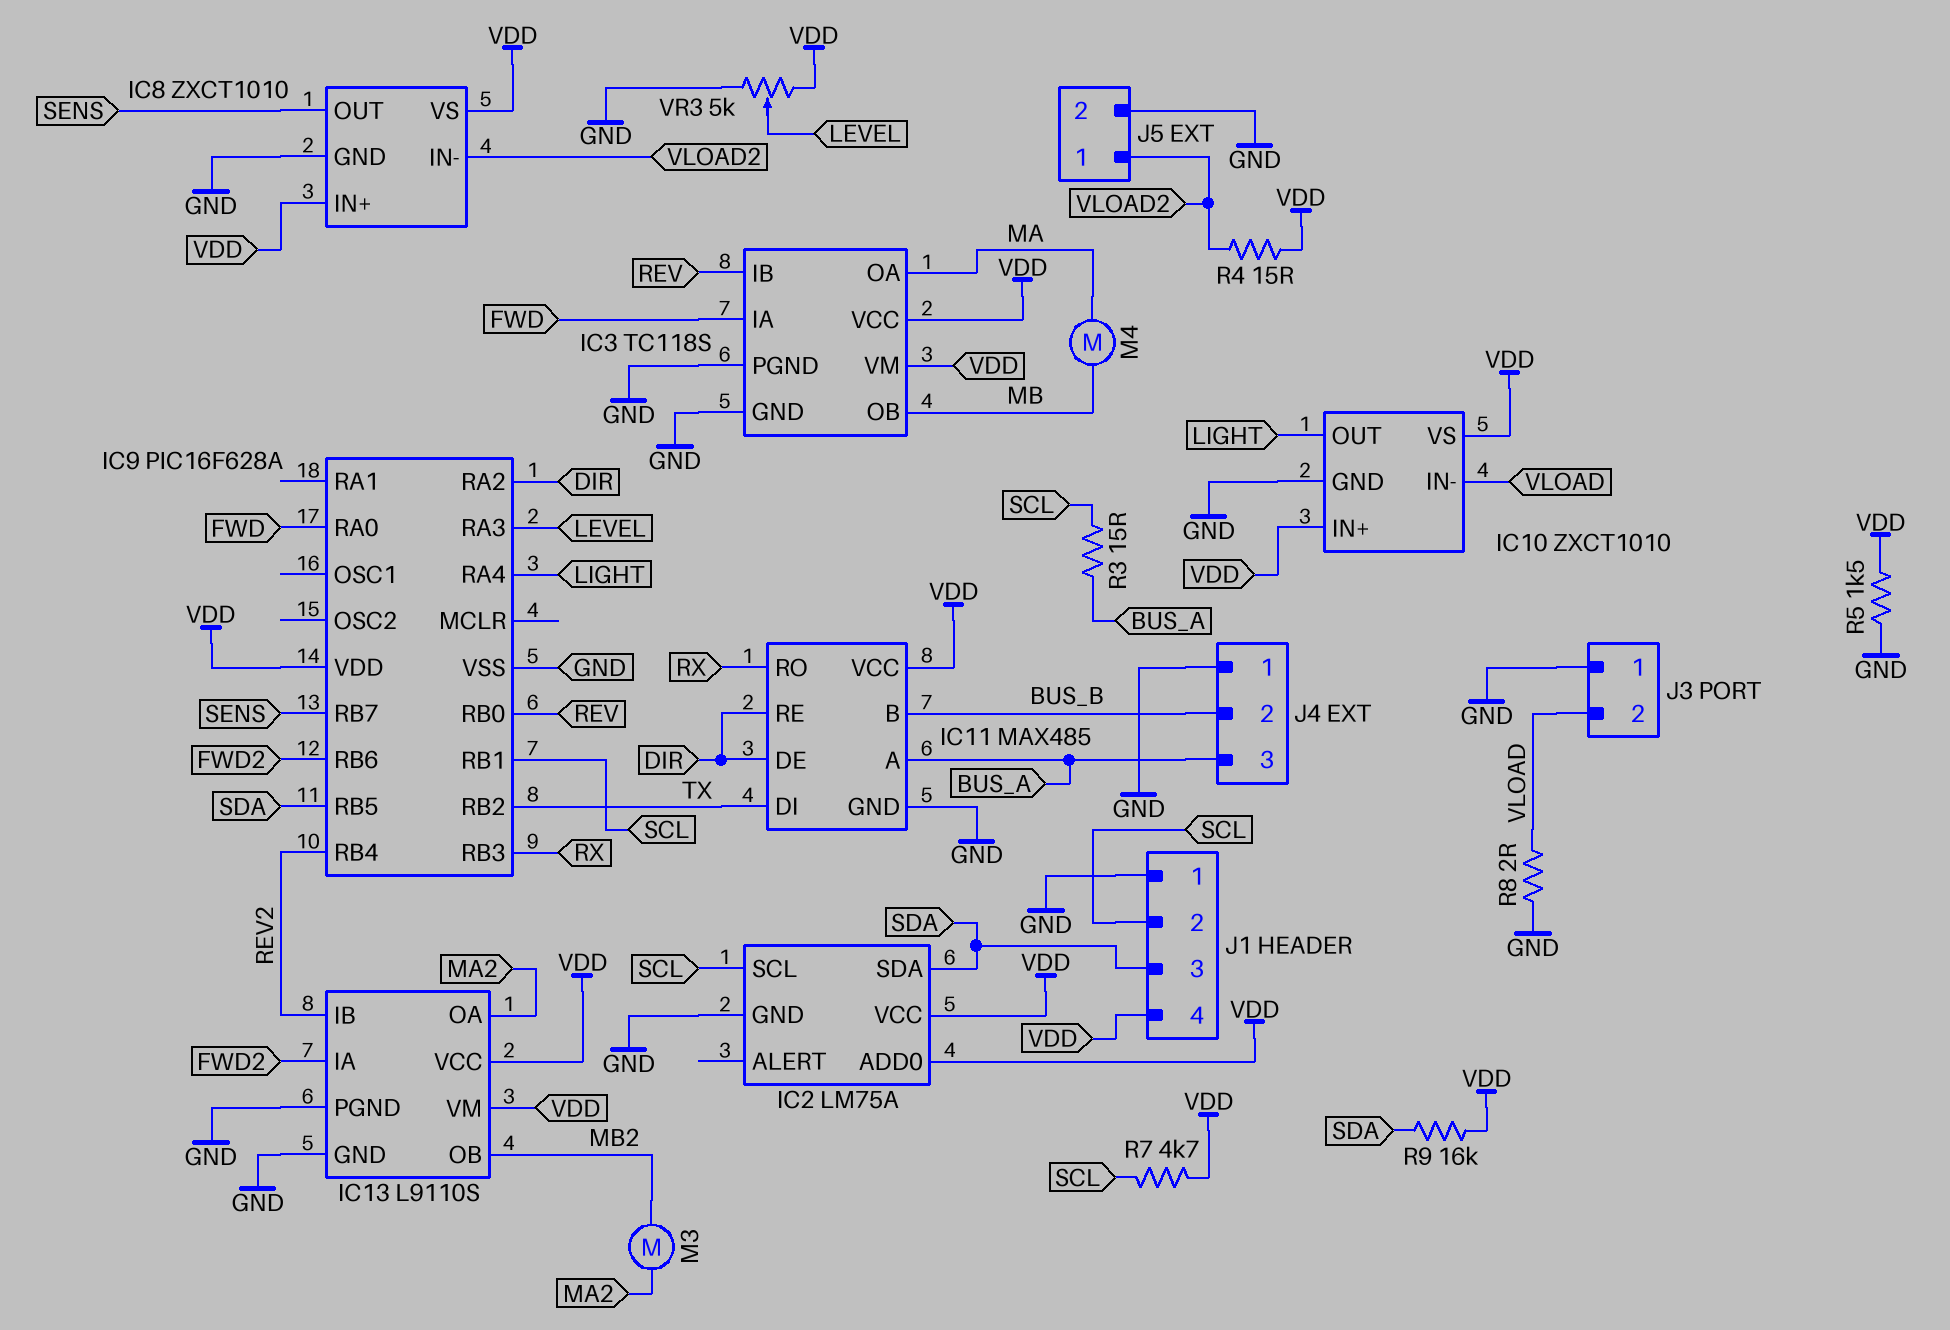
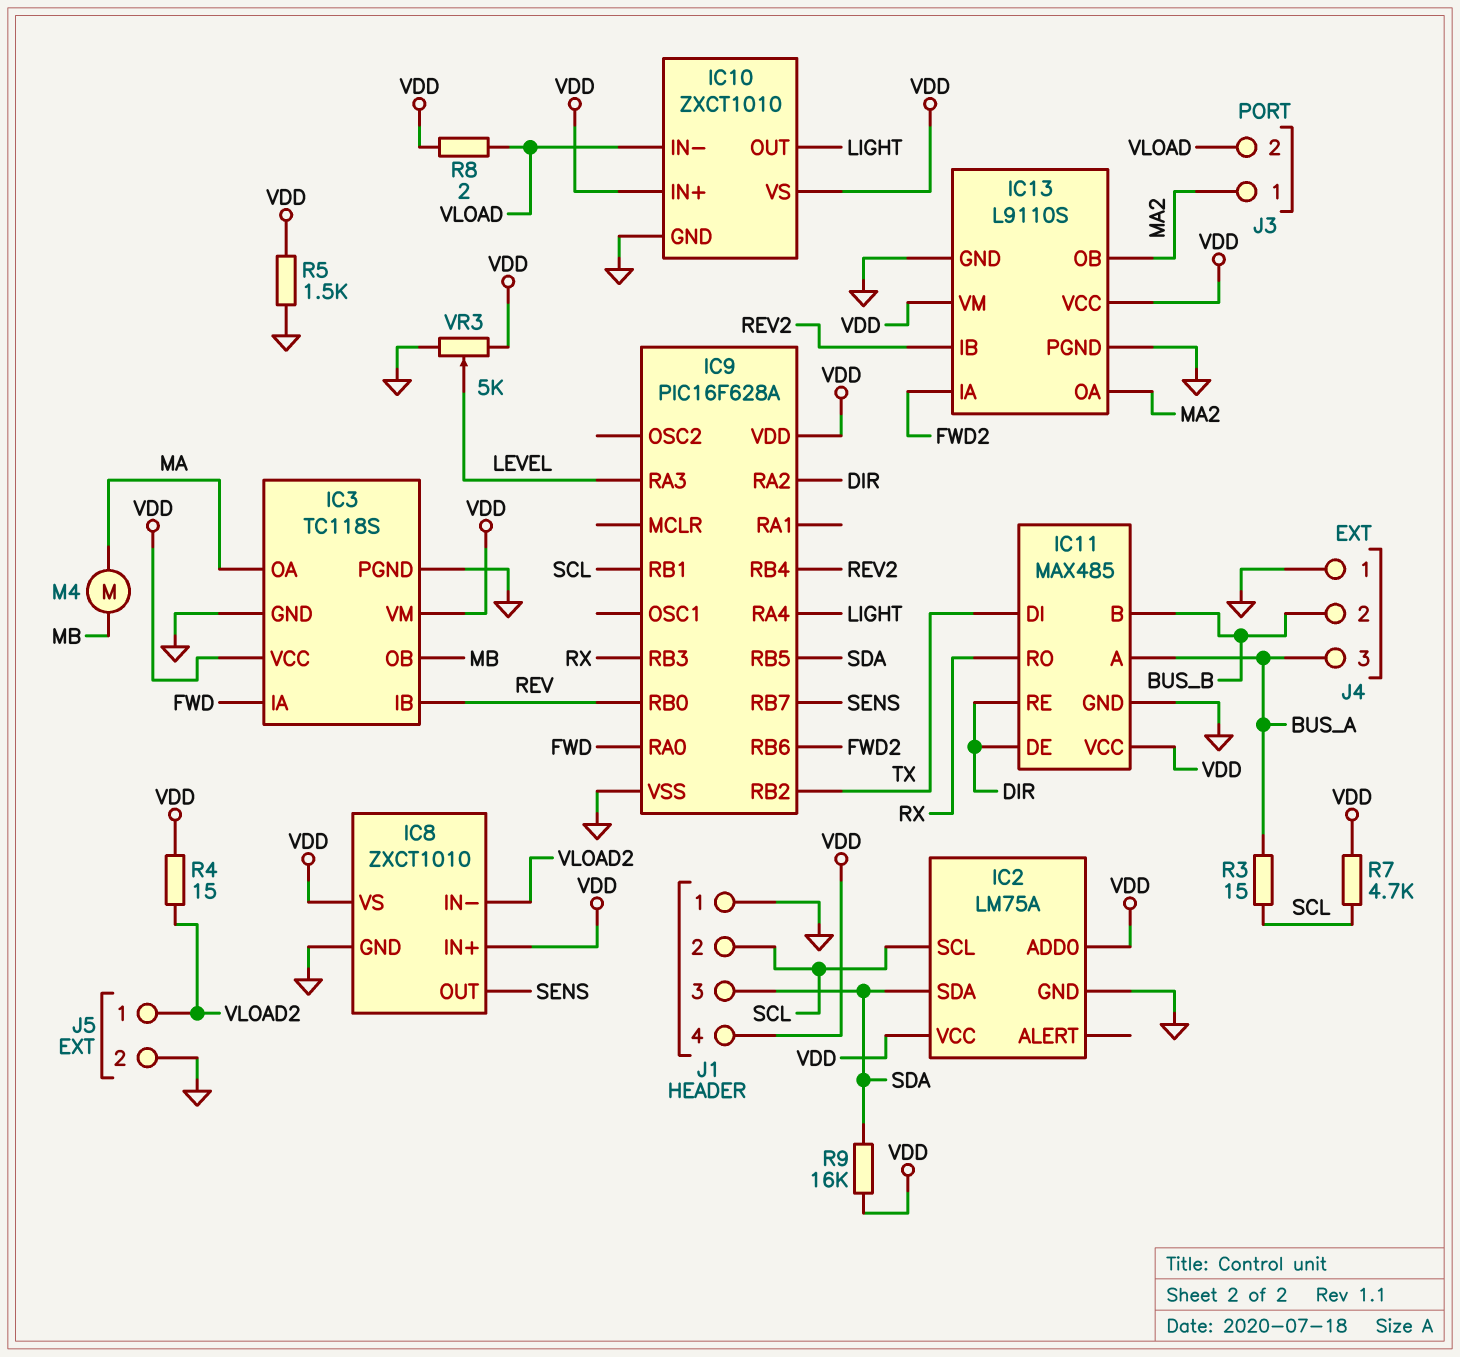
IC13 pin OB: MB2 -> MA2
J3 pin 1: GND -> MA2
M3: motor (MA2, MB2) -> none
R8: 2 (GND, VLOAD) -> 2 (VDD, VLOAD)

